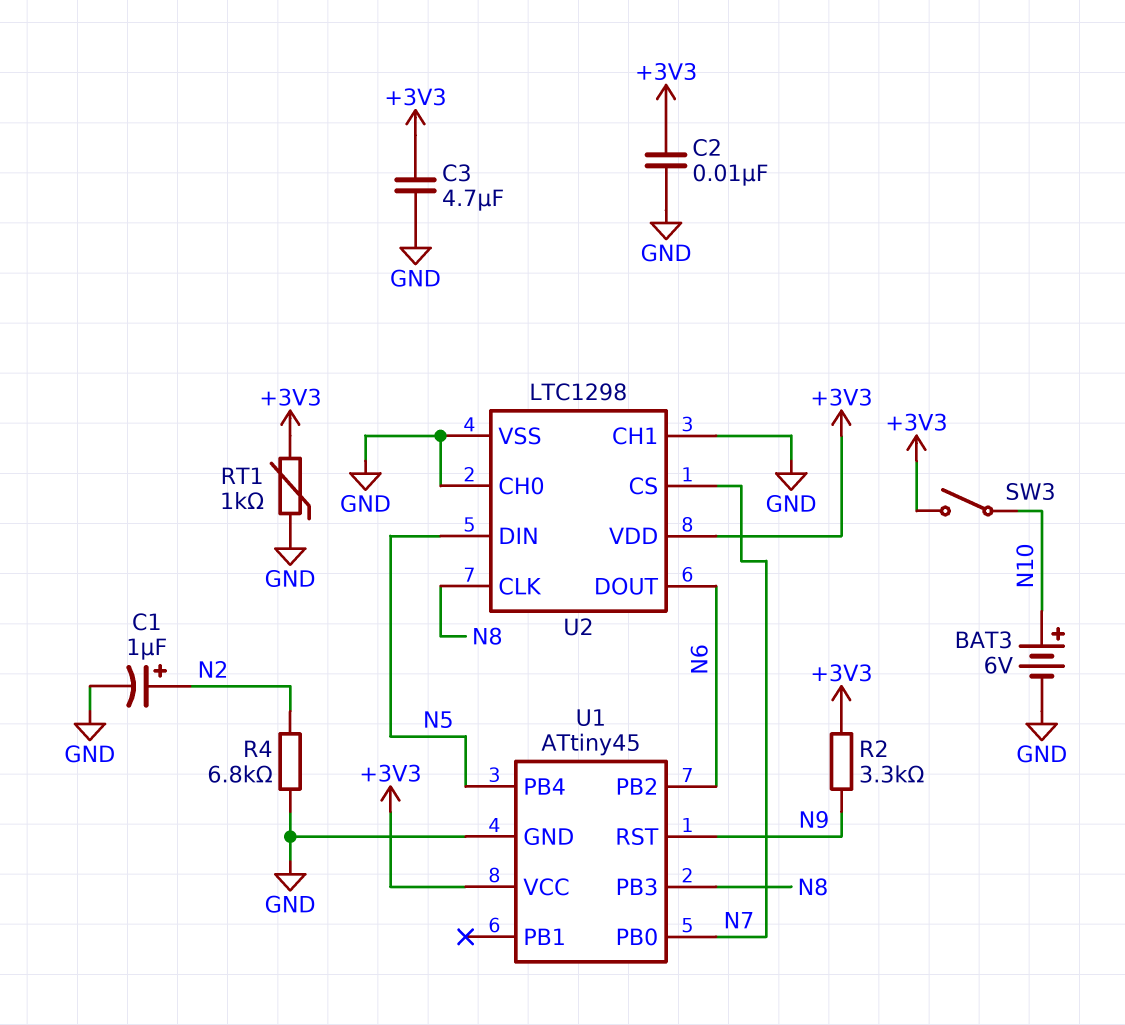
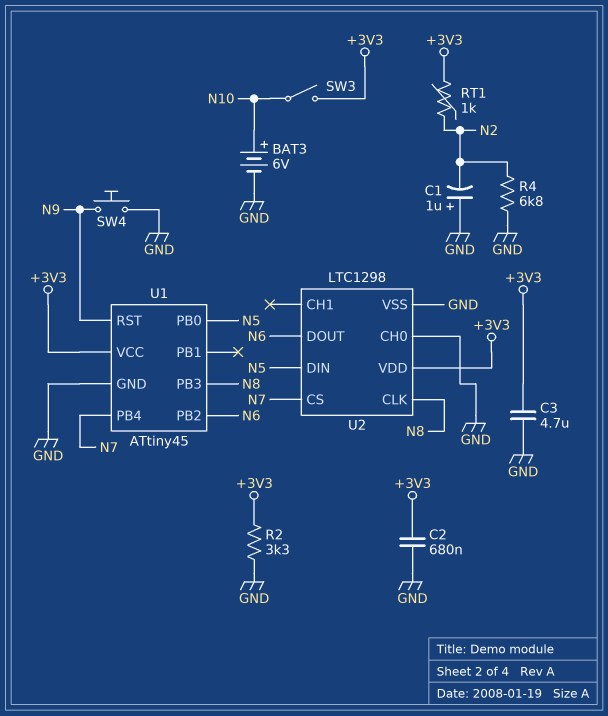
C1: 1uF (plus N2, minus GND) -> 1uF (plus GND, minus N2)
C2: 10nF (+3V3, GND) -> 680nF (+3V3, GND)
R2: 3.3k (+3V3, N9) -> 3.3k (+3V3, GND)
RT1: 1k (+3V3, GND) -> 1k (+3V3, N2)
SW4: none -> button (GND, N9)
U1 pin PB0: N7 -> N5
U1 pin PB4: N5 -> N7
U2 pin CH1: GND -> none

